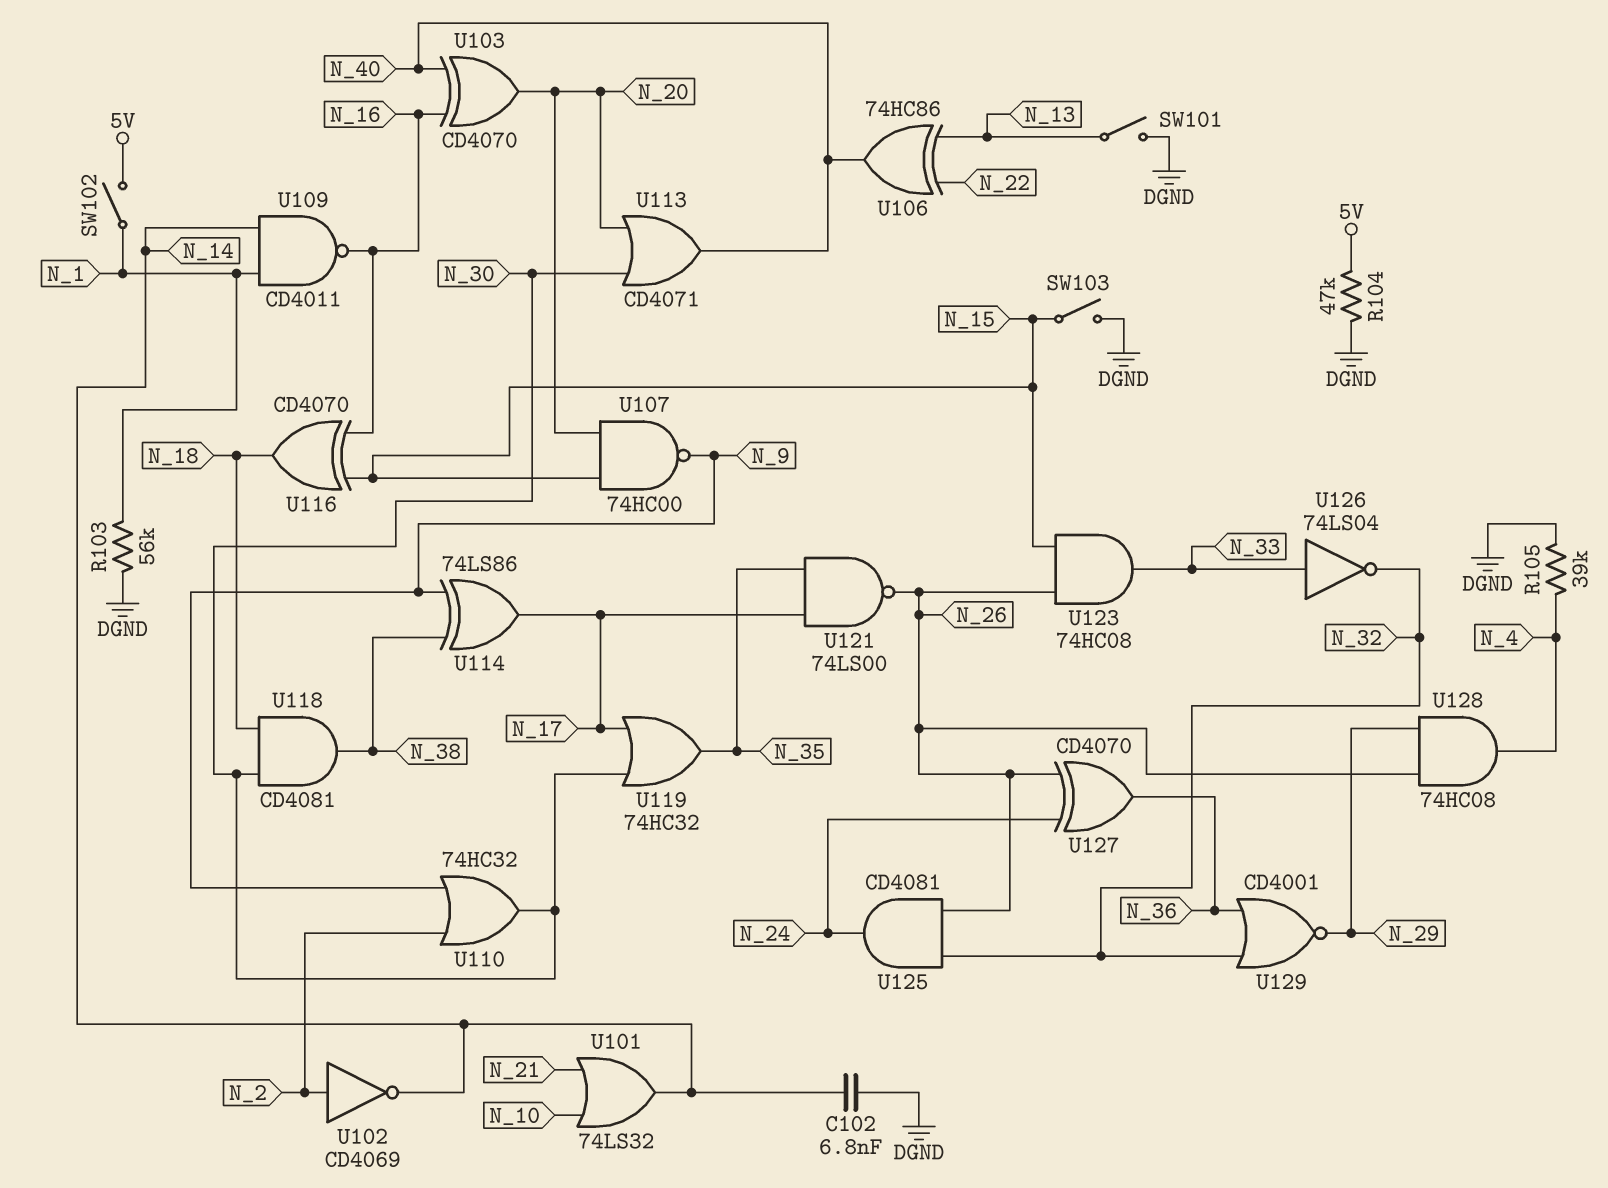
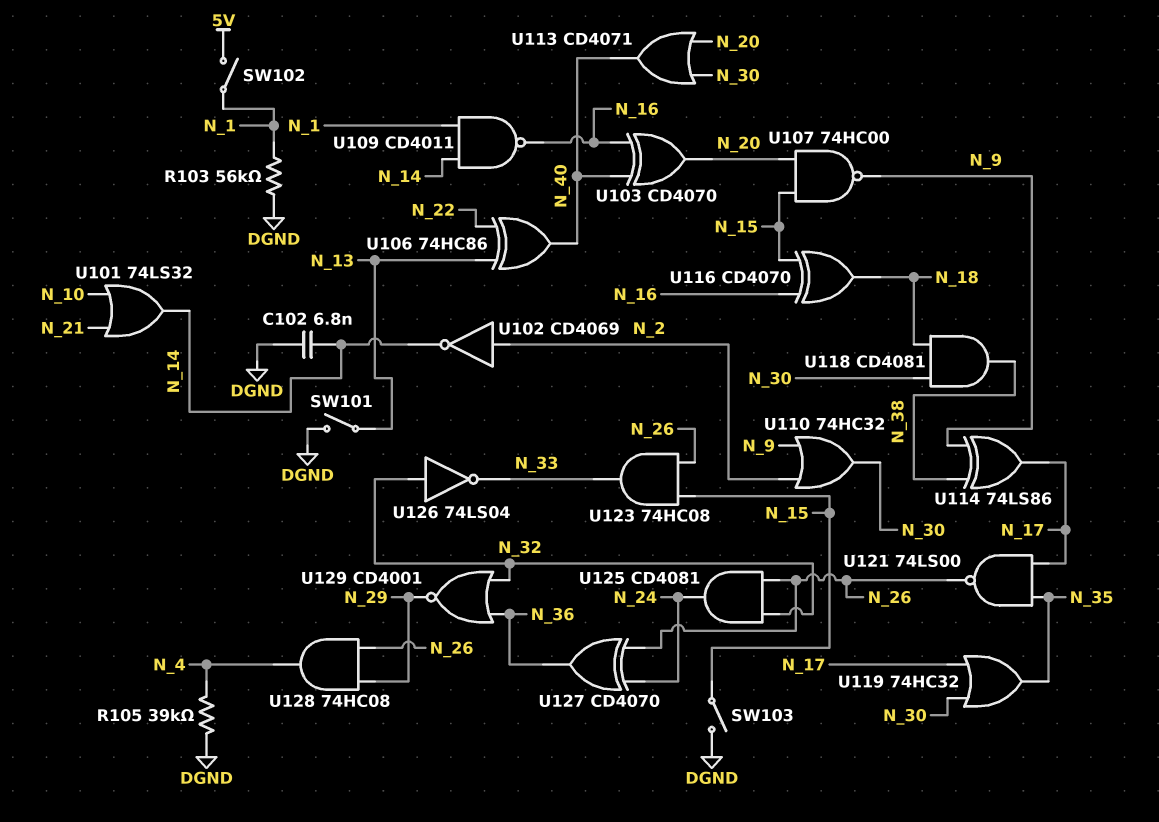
R104: 47k (5V, DGND) -> none
U126: NOT 74LS04 (in N_33, out N_32) -> NOT 74LS04 (in N_32, out N_33)

